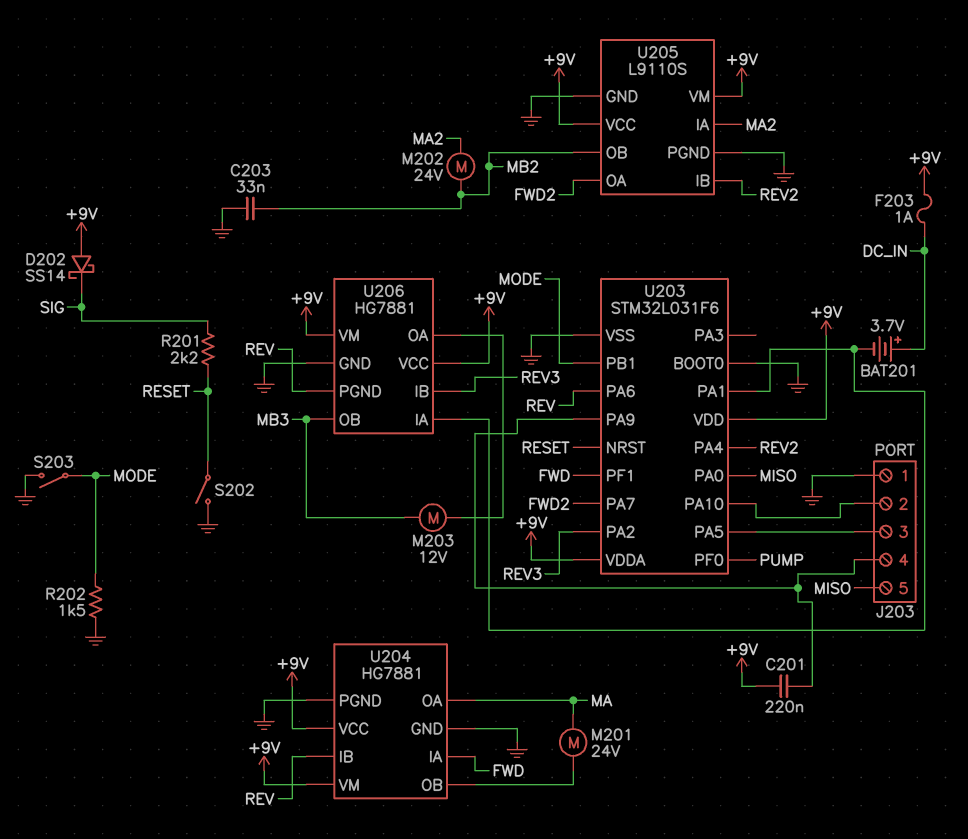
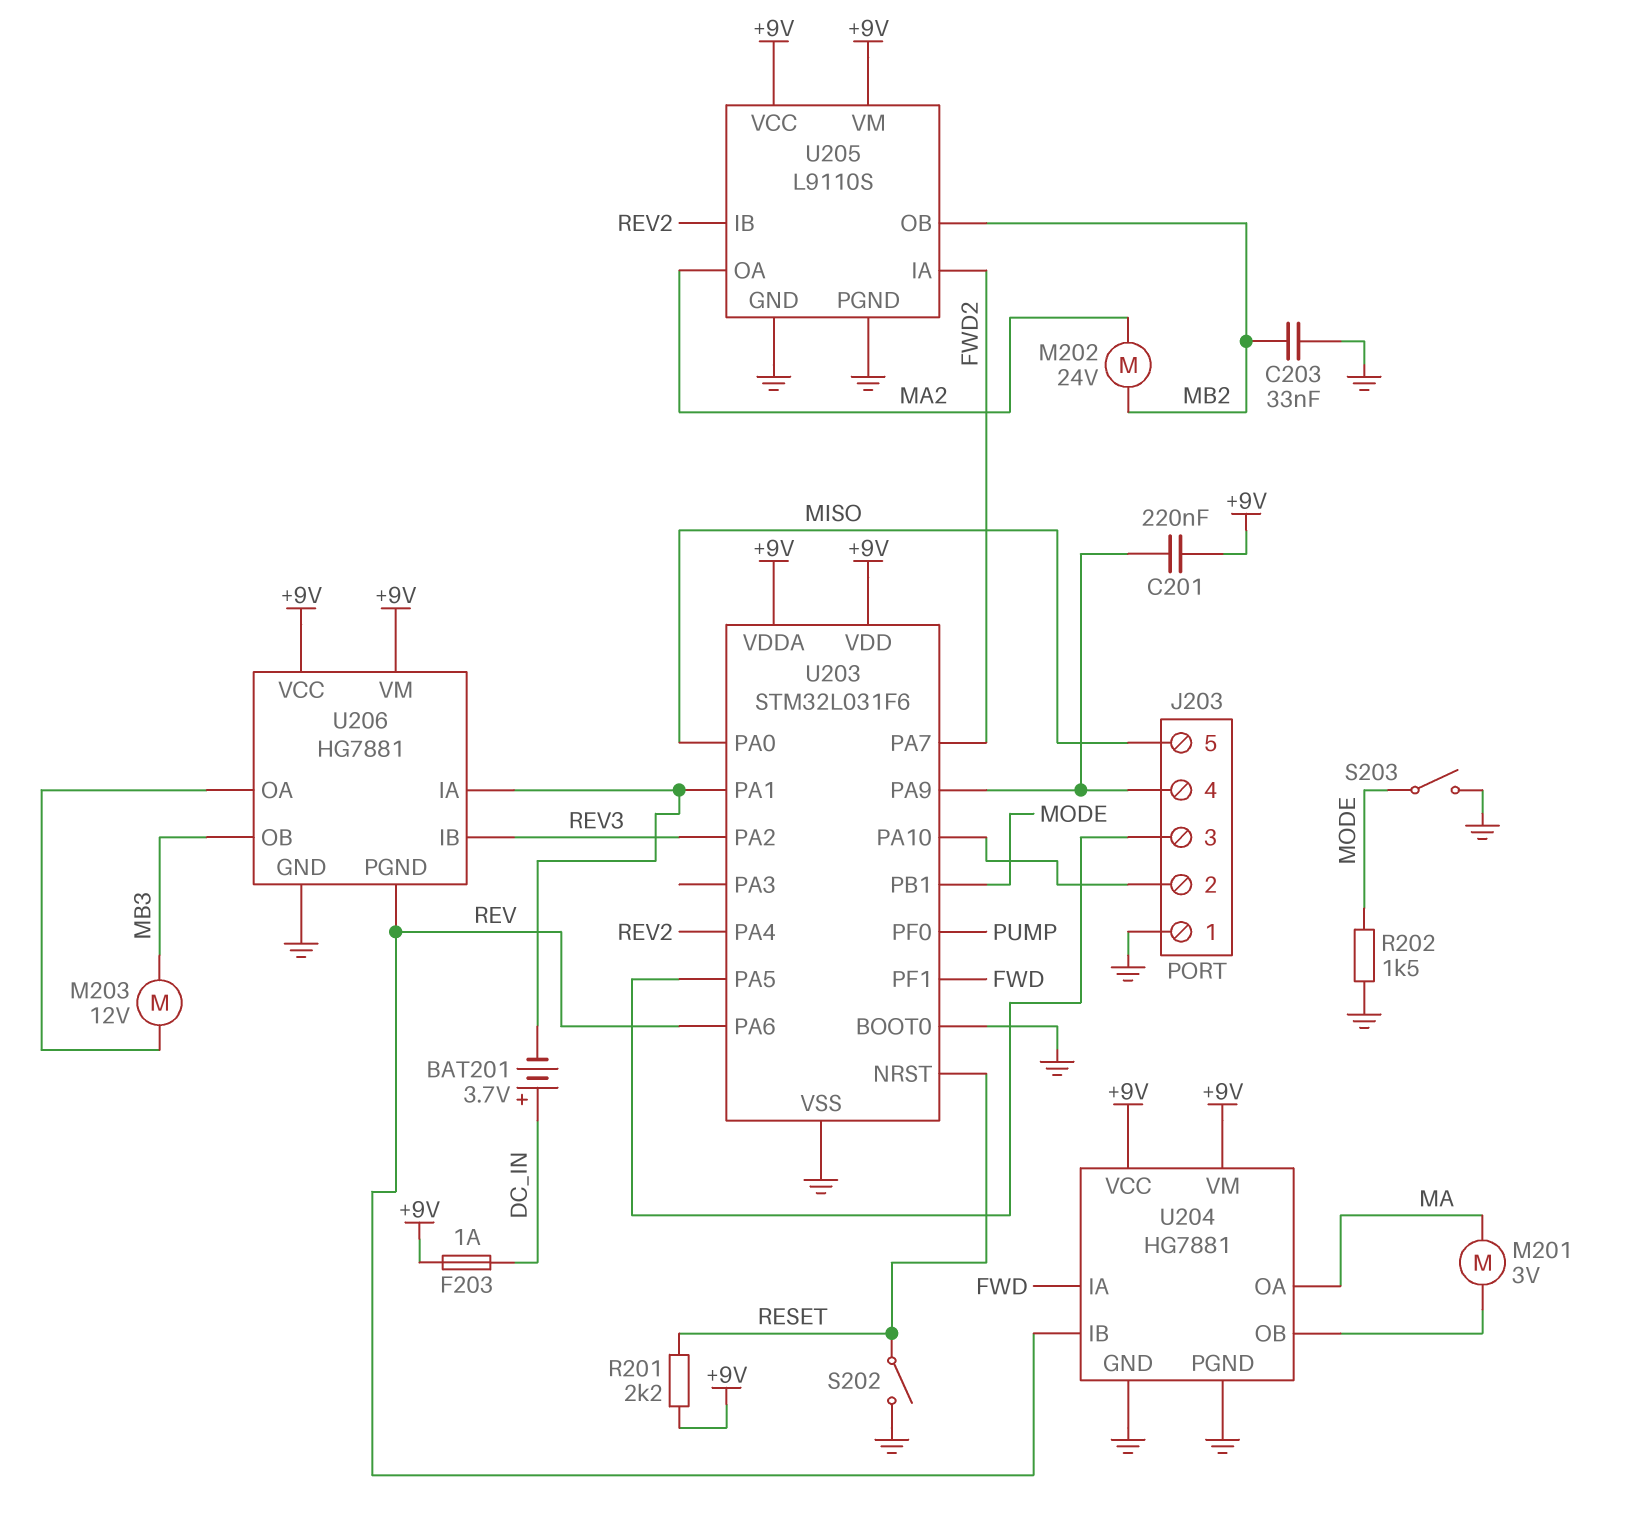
D202: schottky SS14 (A +9V, K SIG) -> none
M201: motor 24V (MA, U204/OB) -> motor 3V (MA, U204/OB)
R201: 2.2k (RESET, SIG) -> 2.2k (+9V, RESET)
U205 pin IA: MA2 -> FWD2
U205 pin OA: FWD2 -> MA2

